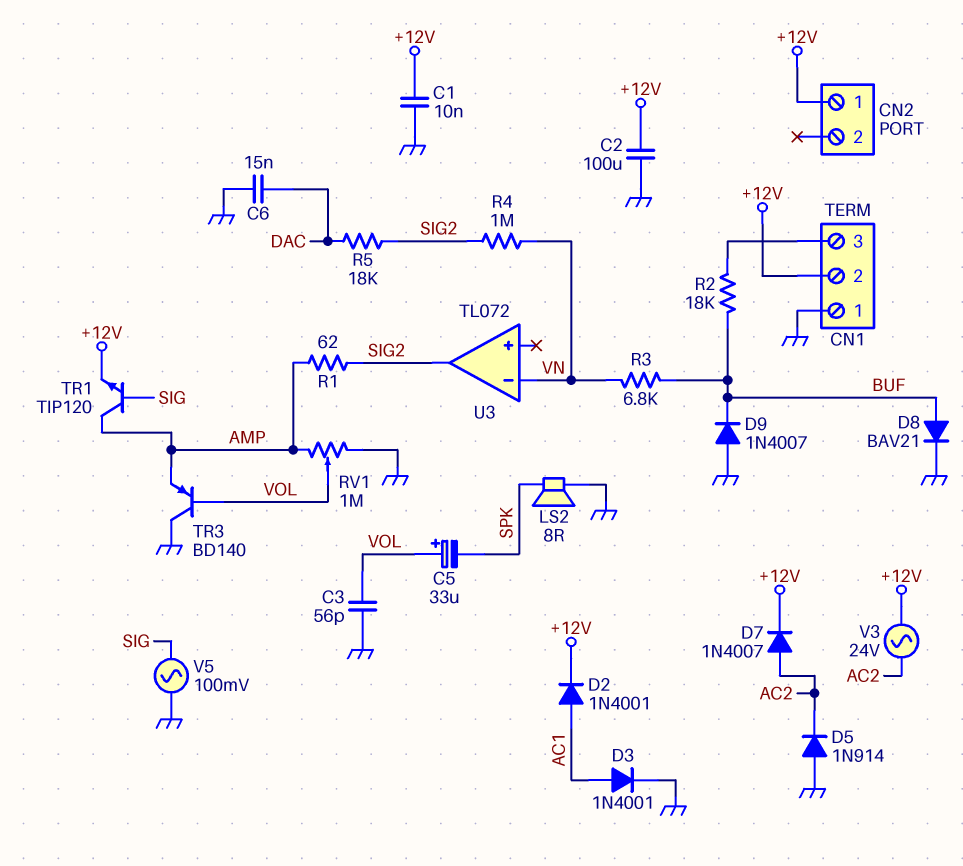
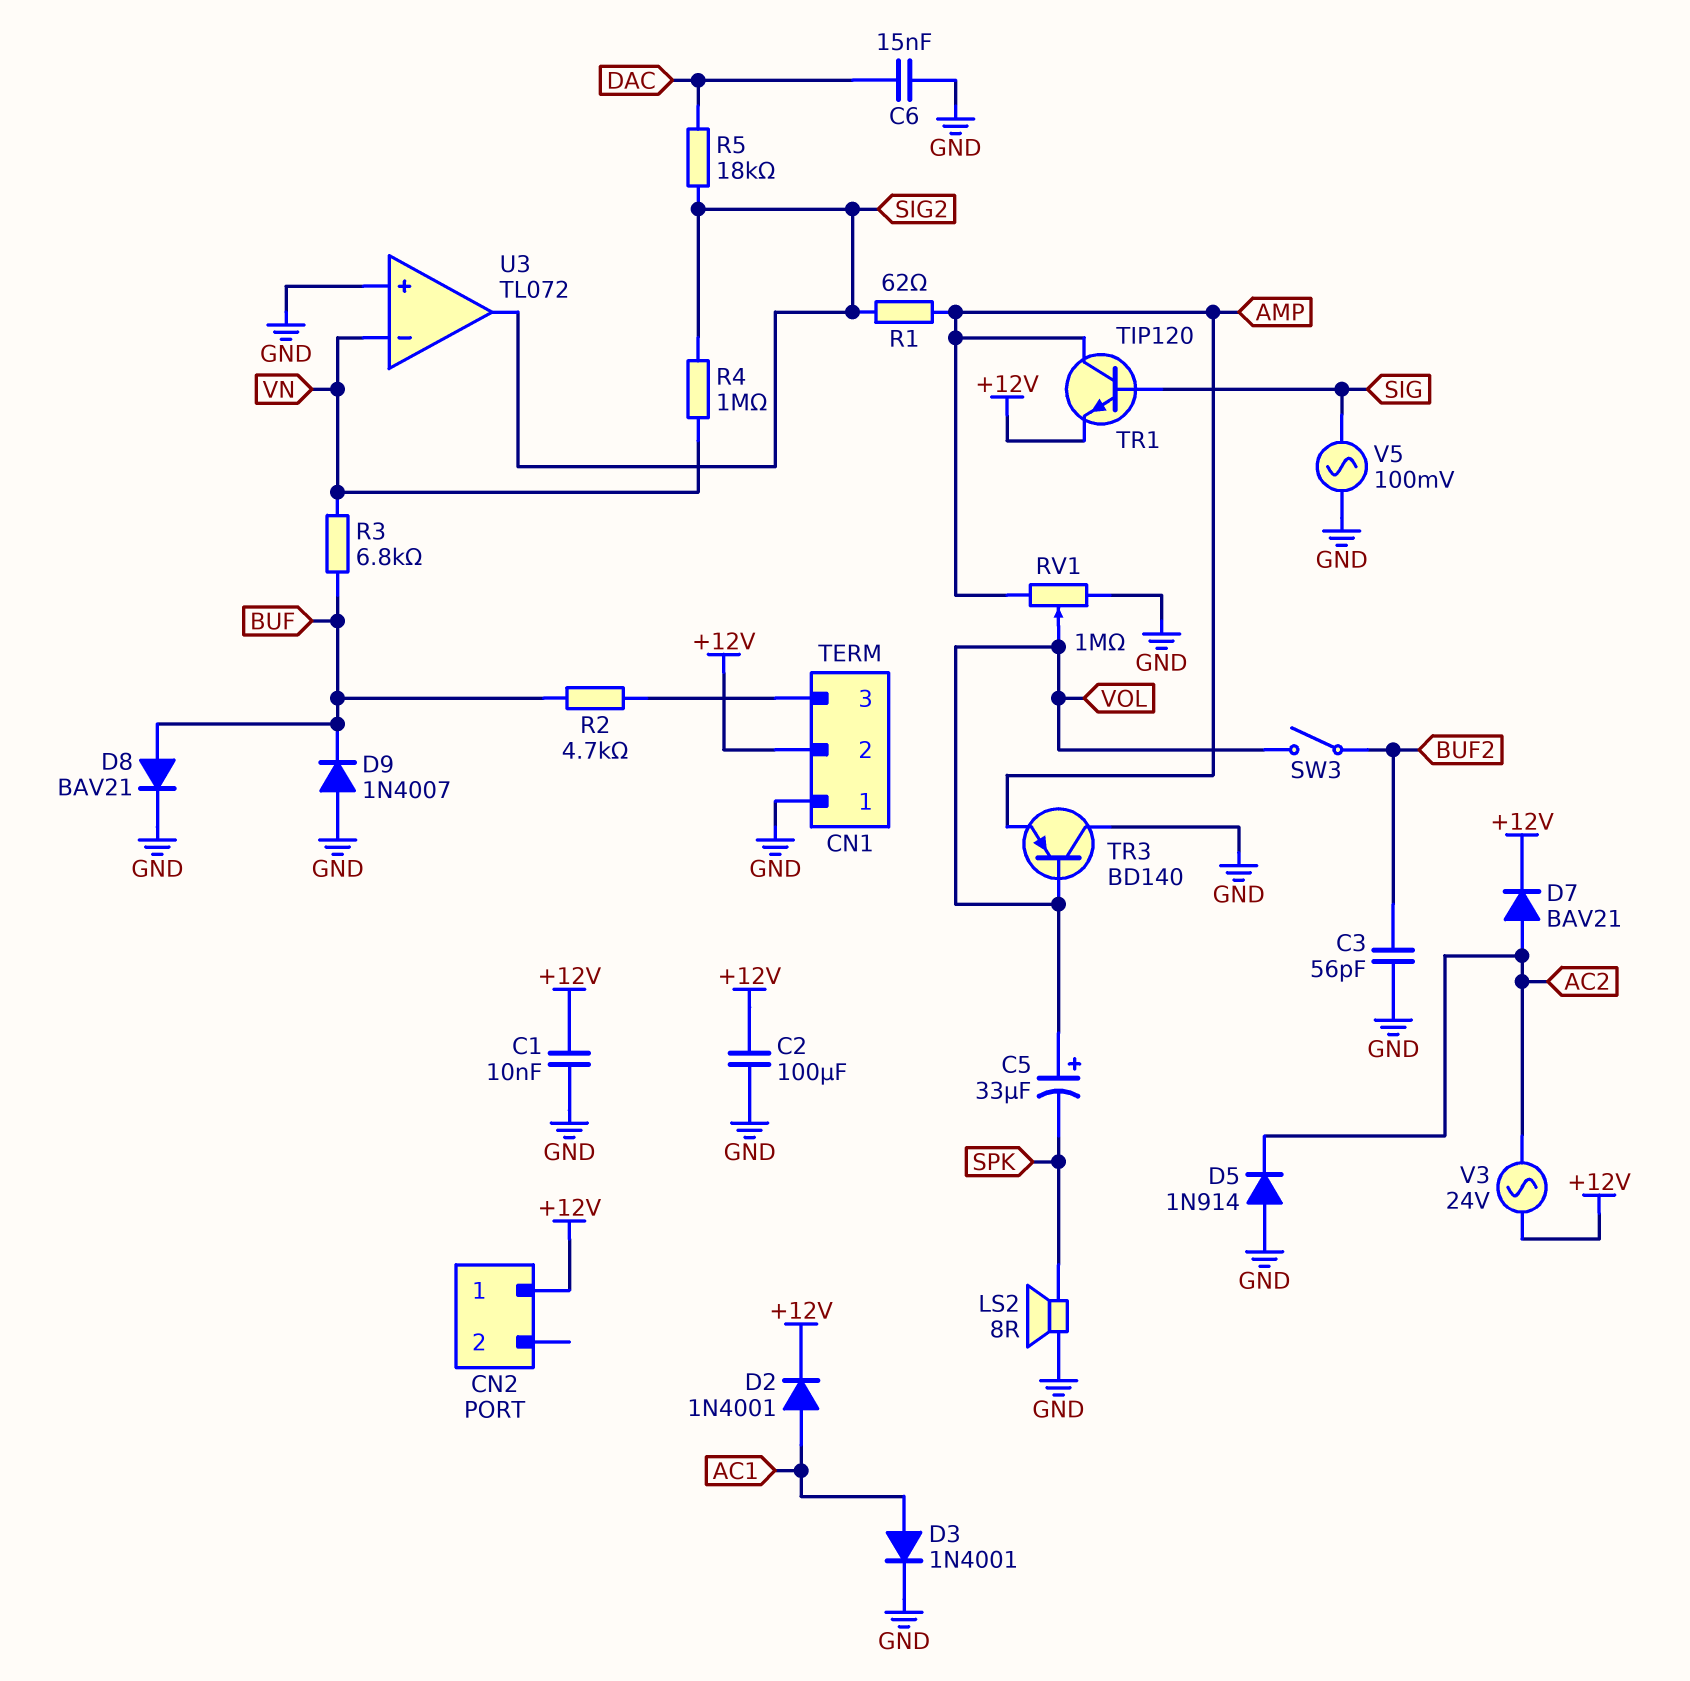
C3: 56pF (GND, VOL) -> 56pF (BUF2, GND)
D7: diode 1N4007 (A AC2, K +12V) -> diode BAV21 (A AC2, K +12V)
R2: 18k (BUF, CN1/3) -> 4.7k (BUF, CN1/3)
SW3: none -> switch (BUF2, VOL)
U3 pin in+: none -> GND

